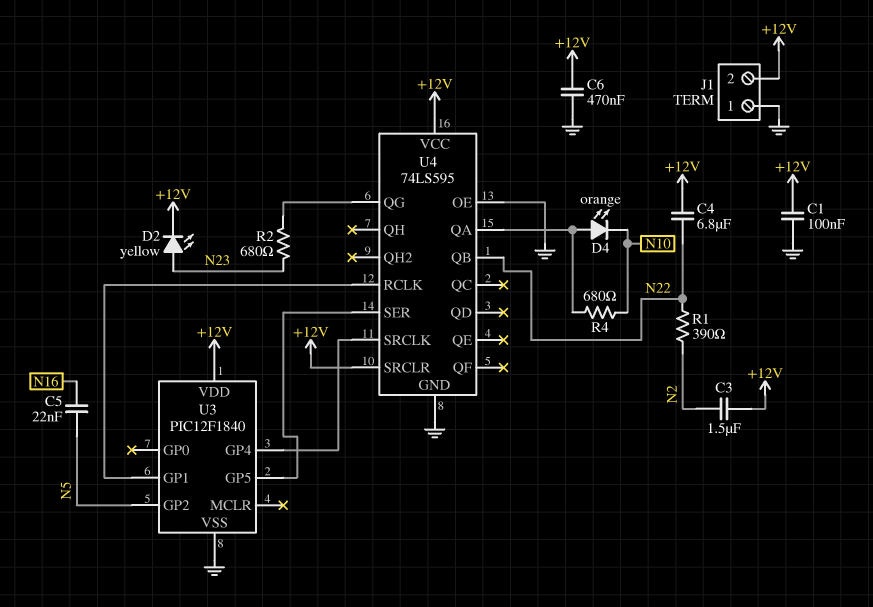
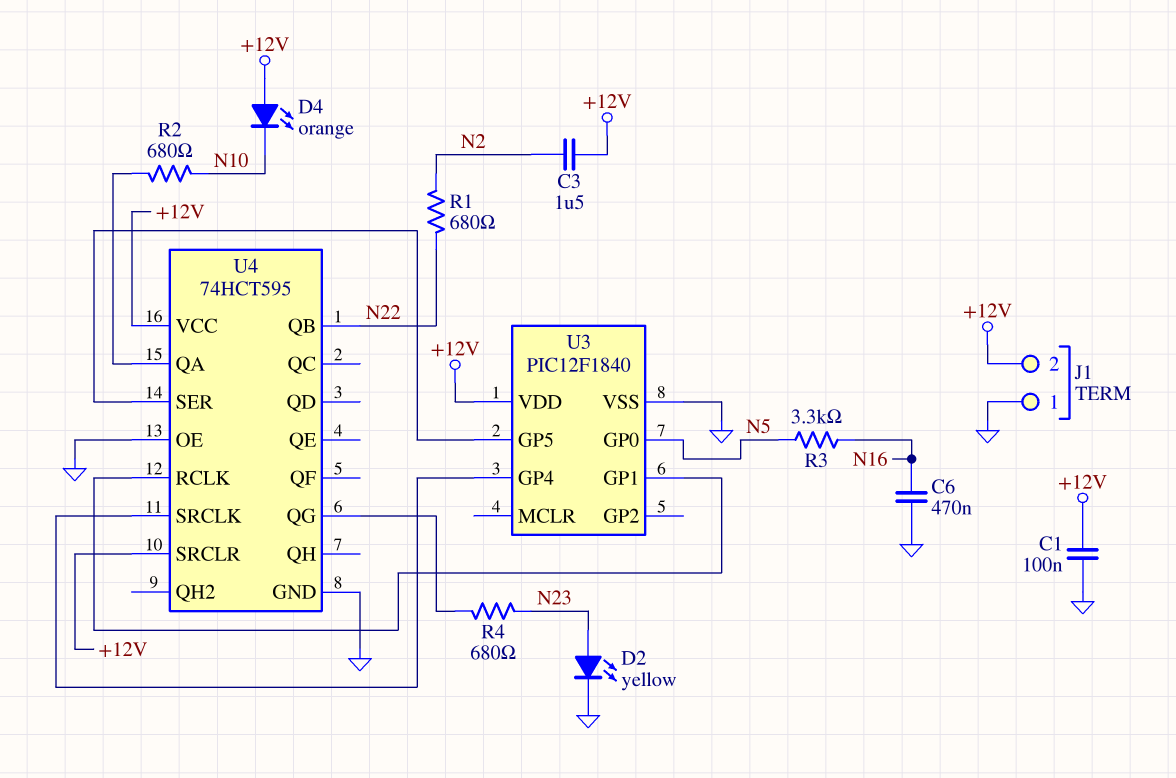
C4: 6.8uF (+12V, N22) -> none
C5: 22nF (N5, N16) -> none
C6: 470nF (+12V, GND) -> 470nF (GND, N16)
D2: LED yellow (A N23, K +12V) -> LED yellow (A N23, K GND)
D4: LED orange (A U4/QA, K N10) -> LED orange (A +12V, K N10)
R1: 390 (N2, N22) -> 680 (N2, N22)
R2: 680 (N23, U4/QG) -> 680 (N10, U4/QA)
R3: none -> 3.3k (N5, N16)
R4: 680 (N10, U4/QA) -> 680 (N23, U4/QG)
U3 pin GP0: none -> N5
U3 pin GP2: N5 -> none
U4: 74LS595 -> 74HCT595

